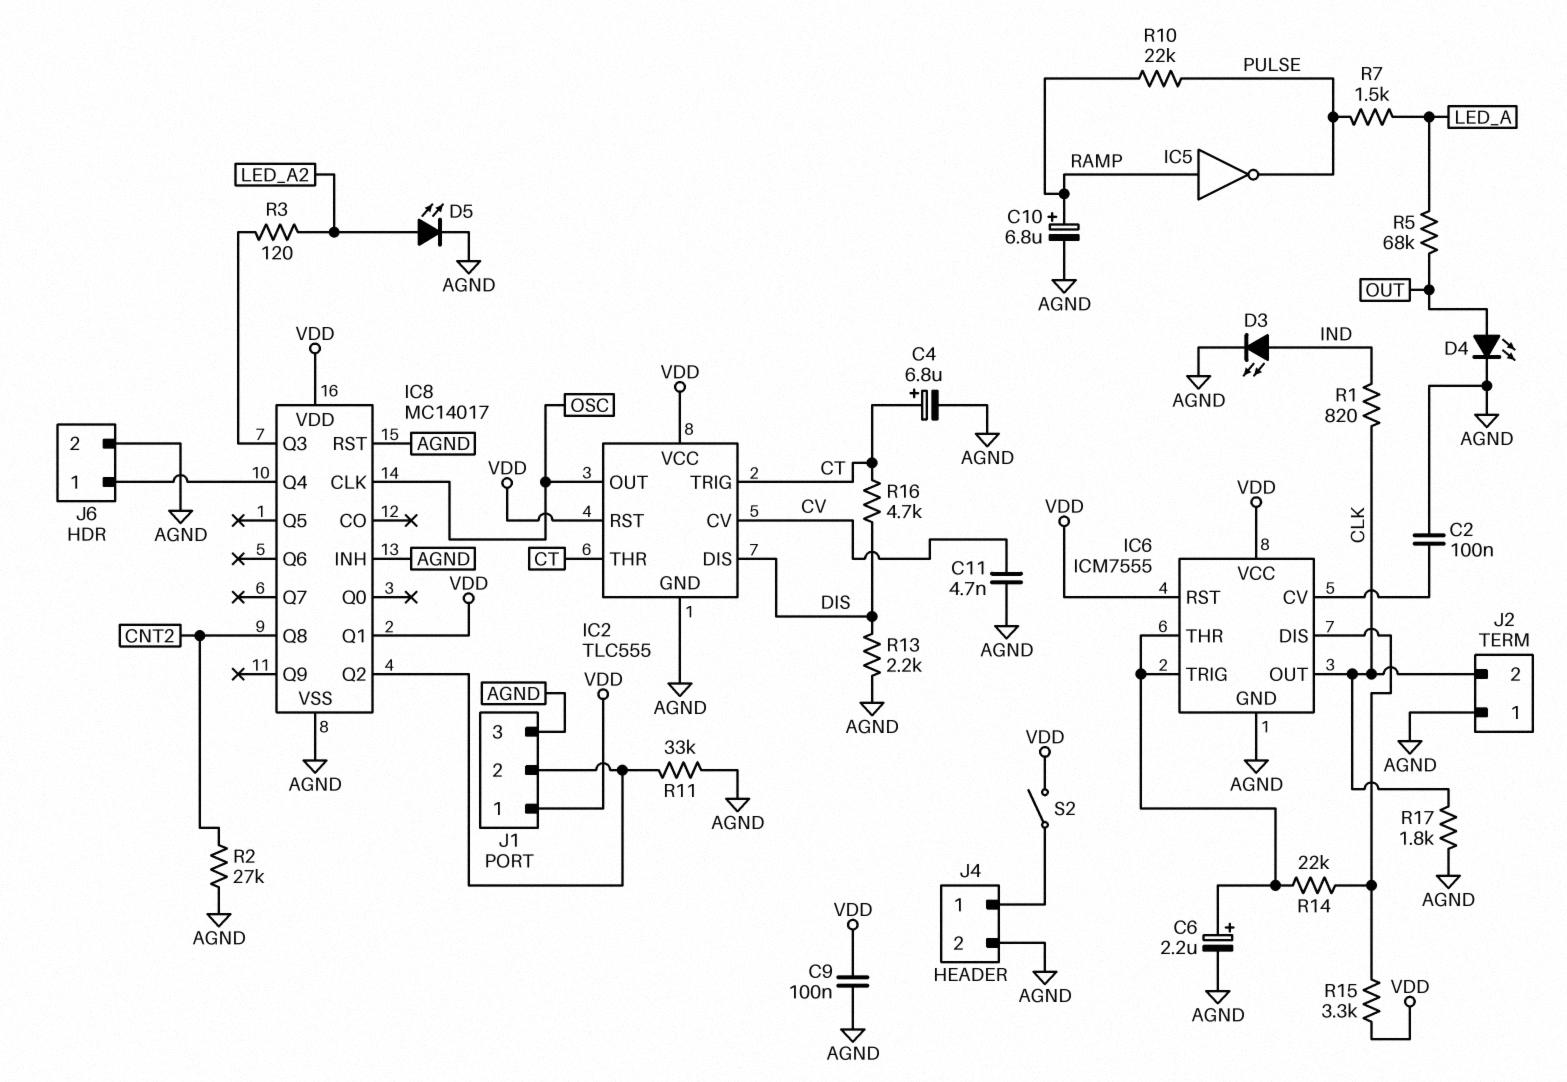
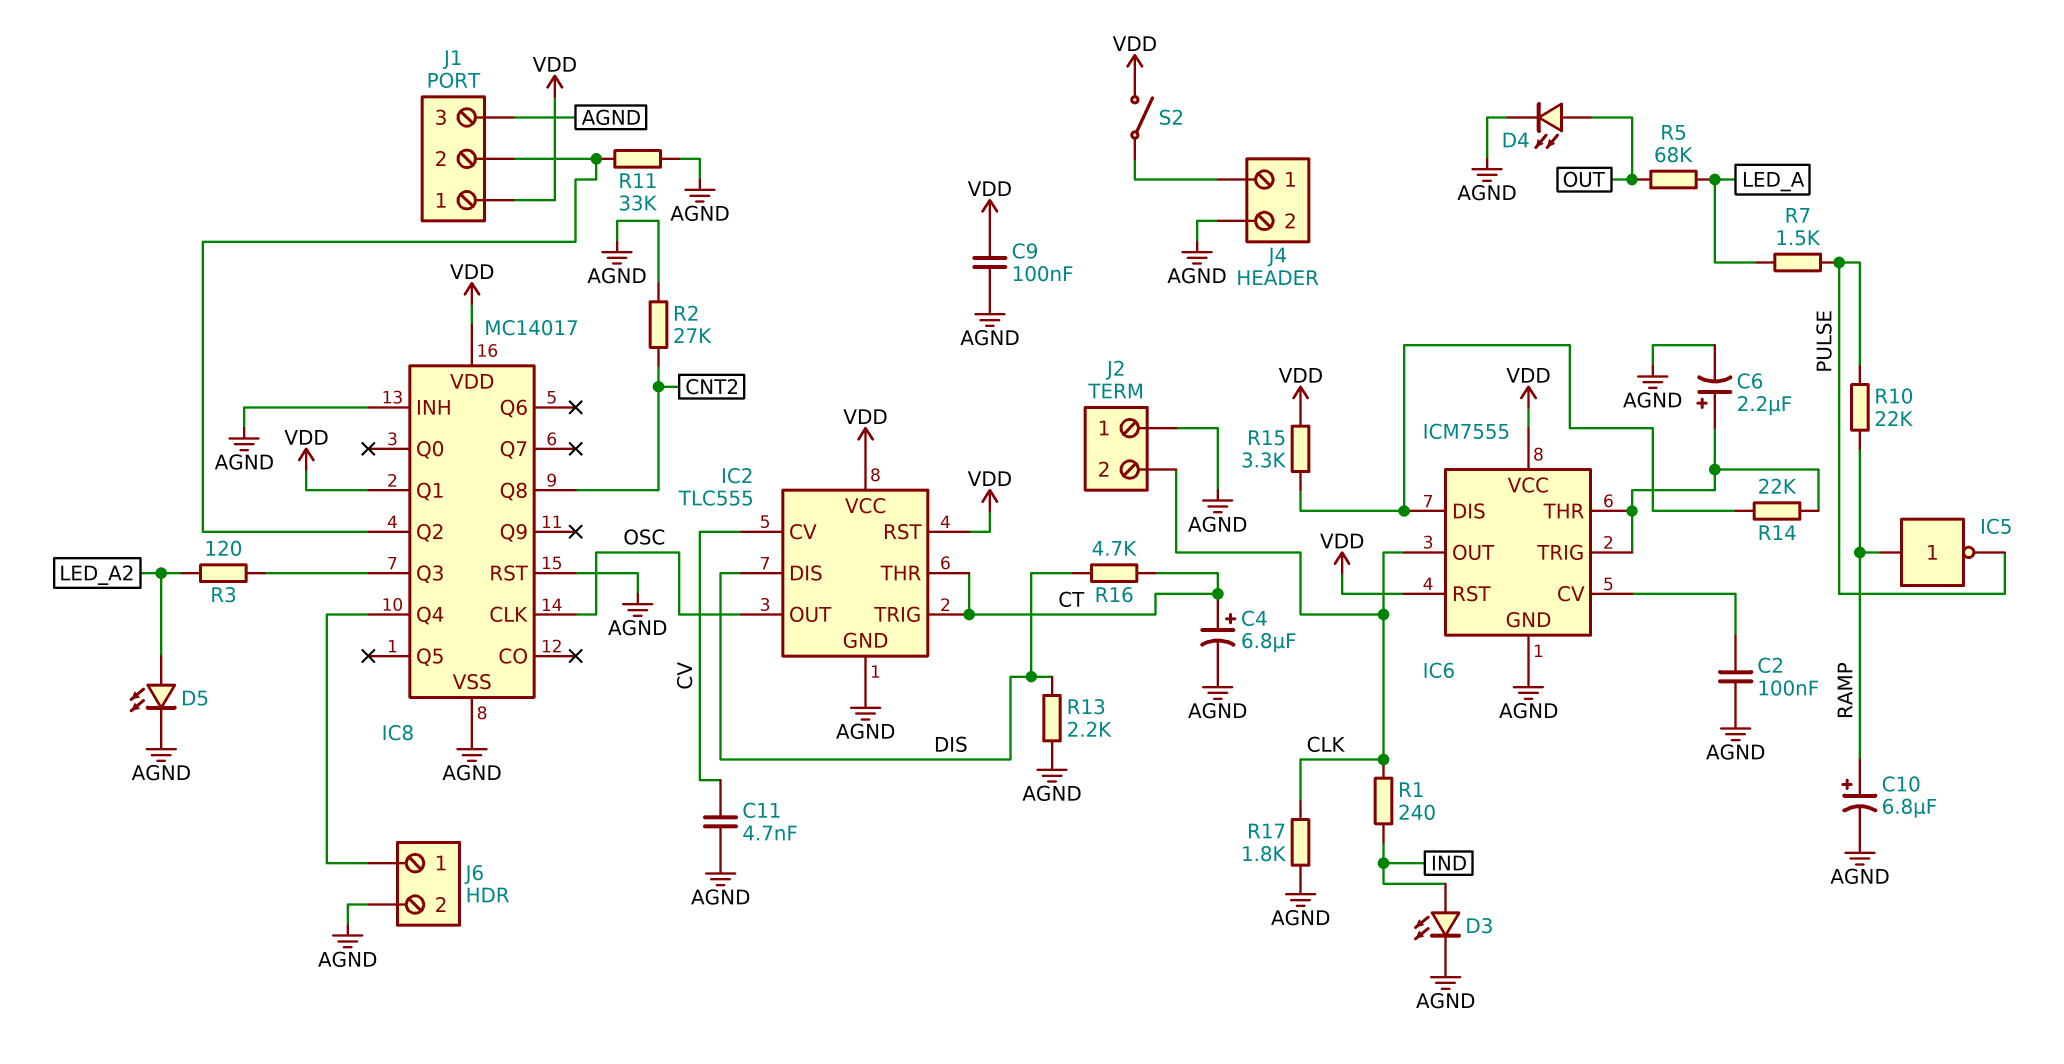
R1: 820 (CLK, IND) -> 240 (CLK, IND)

